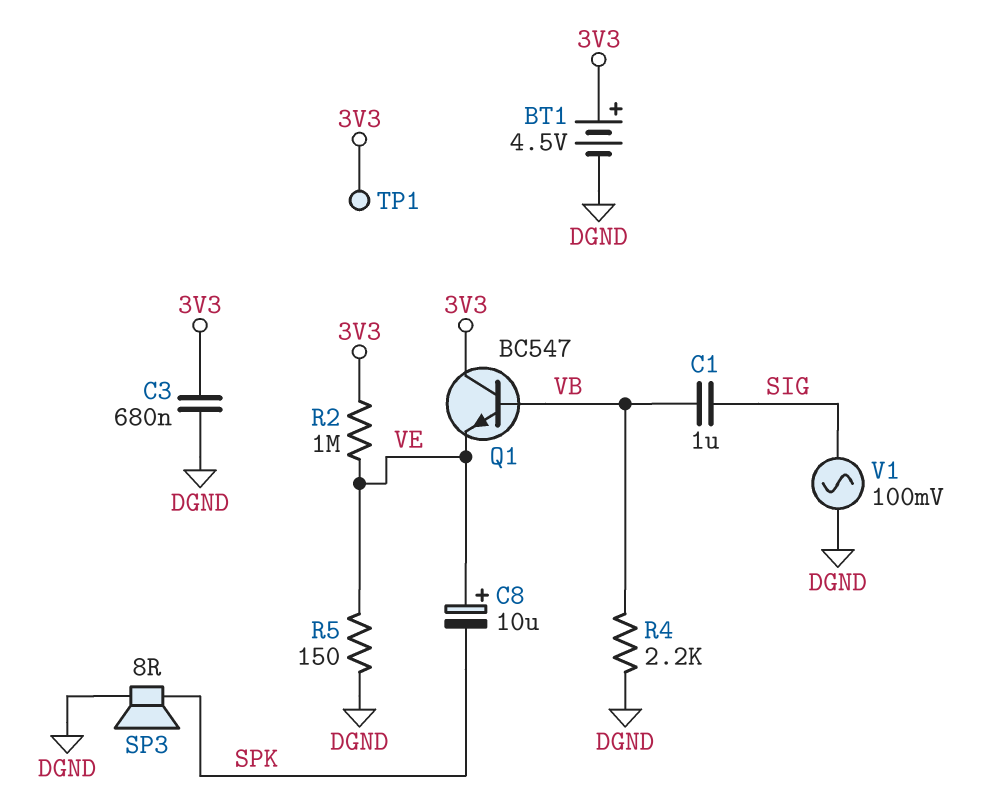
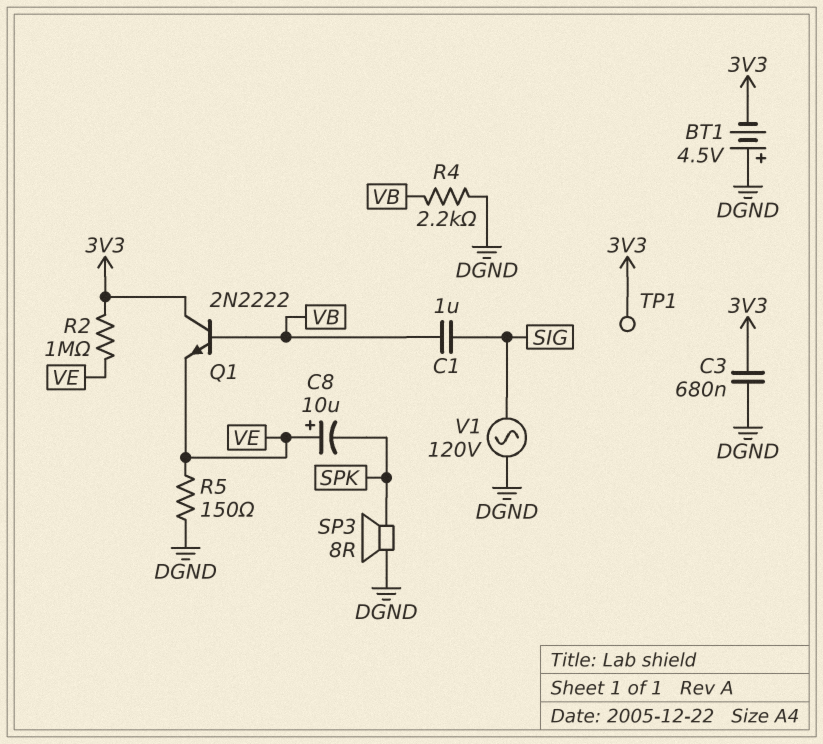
BT1: 4.5V (plus 3V3, minus DGND) -> 4.5V (plus DGND, minus 3V3)
Q1: NPN BC547 (B VB, C 3V3, E VE) -> NPN 2N2222 (B VB, C 3V3, E VE)
V1: AC 100mV (DGND, SIG) -> AC 120V (DGND, SIG)

